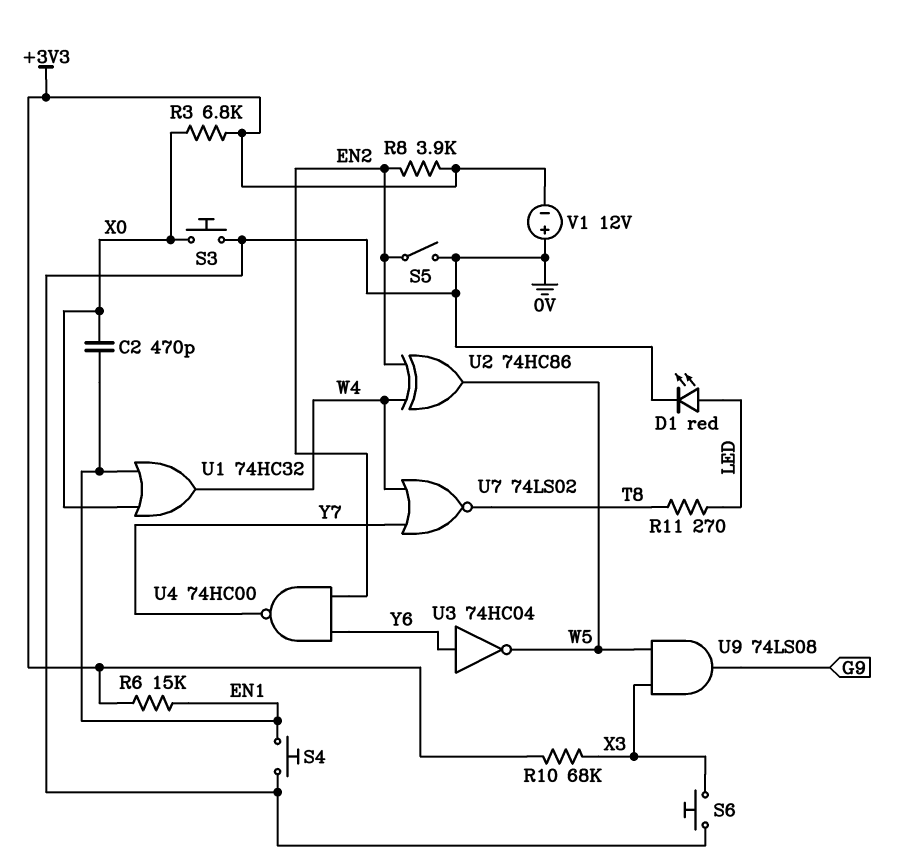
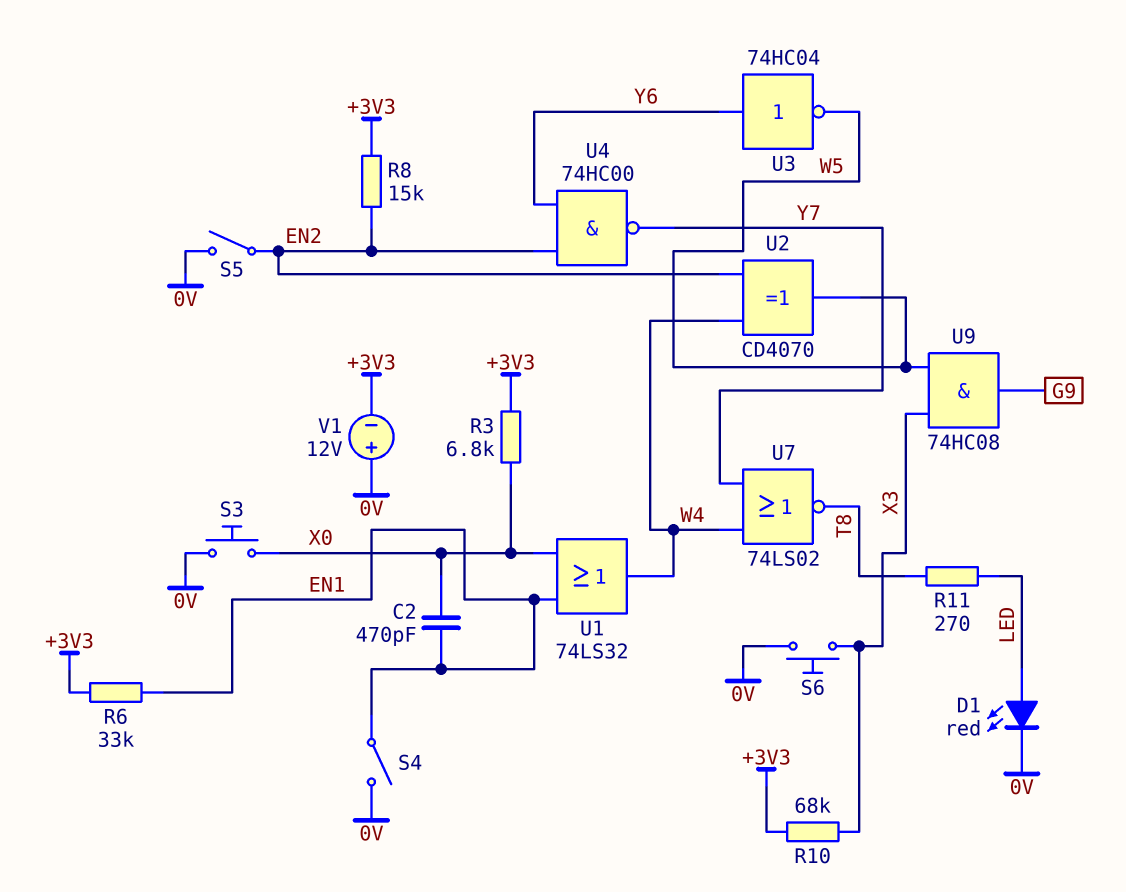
R6: 15k (+3V3, EN1) -> 33k (+3V3, EN1)
R8: 3.9k (+3V3, EN2) -> 15k (+3V3, EN2)
S4: button (0V, EN1) -> switch (0V, EN1)
U1: OR 74HC32 (in EN1, in X0, out W4) -> OR 74LS32 (in EN1, in X0, out W4)
U2: XOR 74HC86 (in EN2, in W4, out W5) -> XOR CD4070 (in EN2, in W4, out W5)
U9: AND 74LS08 (in W5, in X3, out G9) -> AND 74HC08 (in W5, in X3, out G9)

